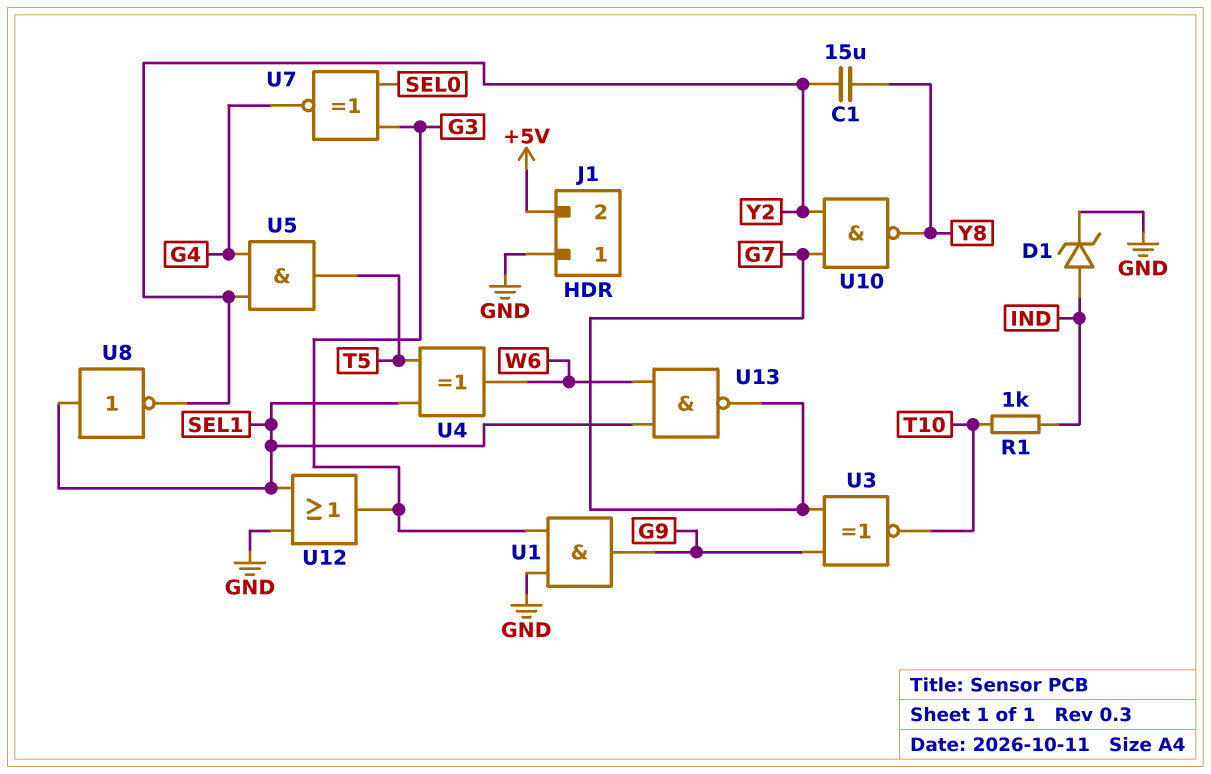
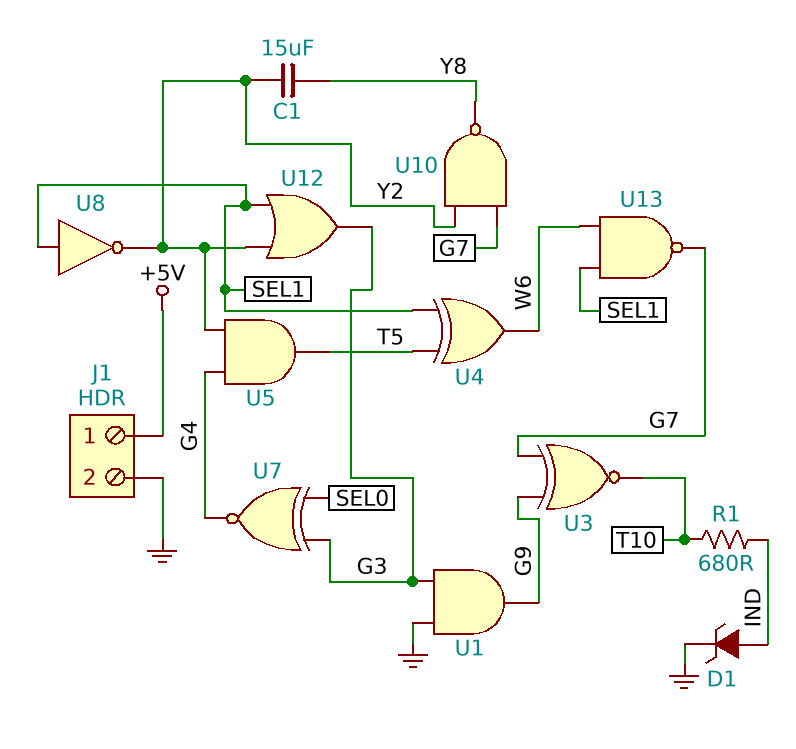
J1 pin 1: GND -> +5V
J1 pin 2: +5V -> GND
R1: 1k (IND, T10) -> 680 (IND, T10)
U12: OR (in GND, in SEL1, out G3) -> OR (in SEL1, in Y2, out G3)

